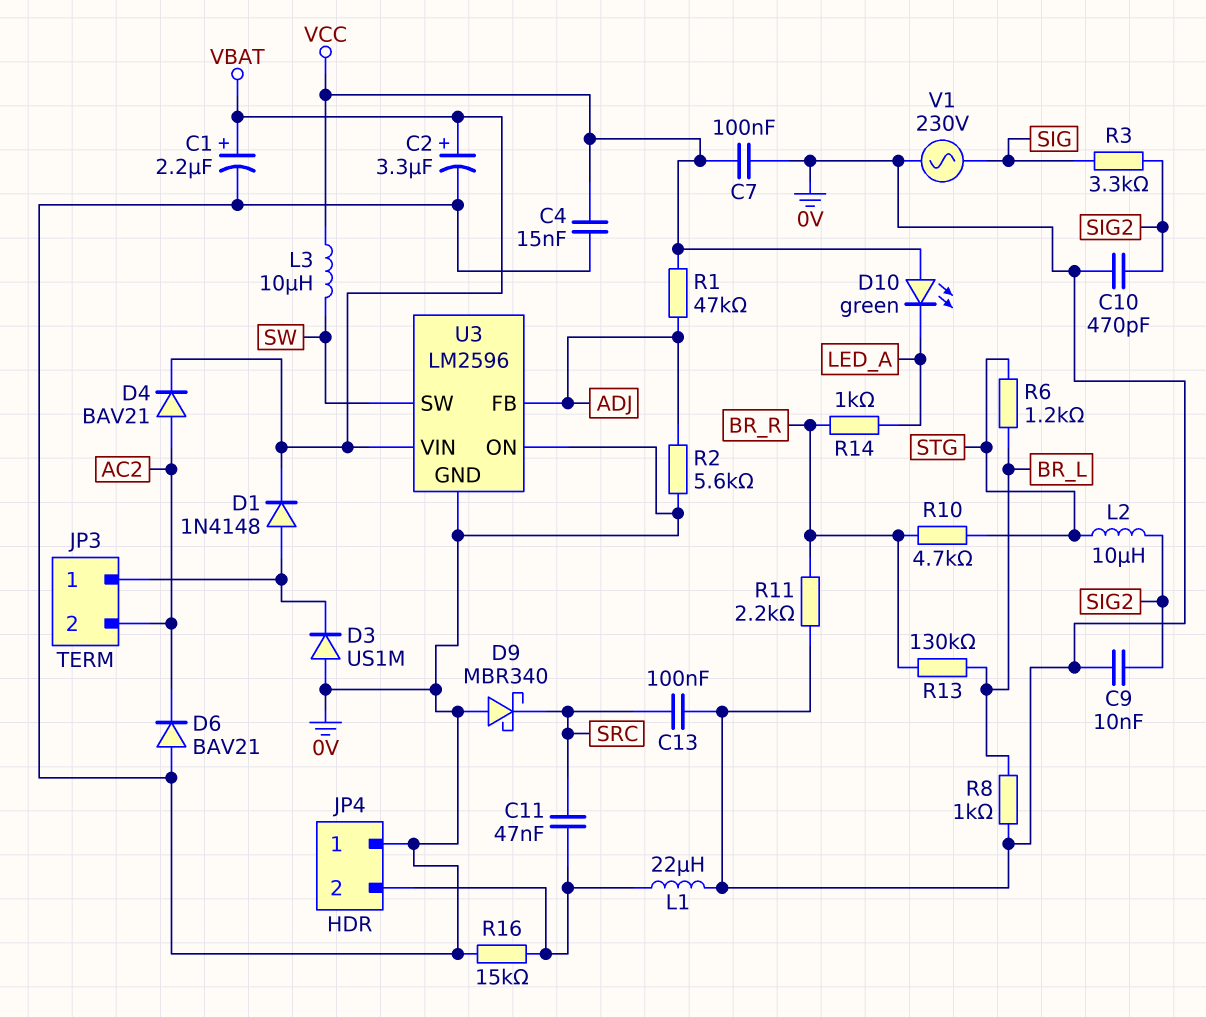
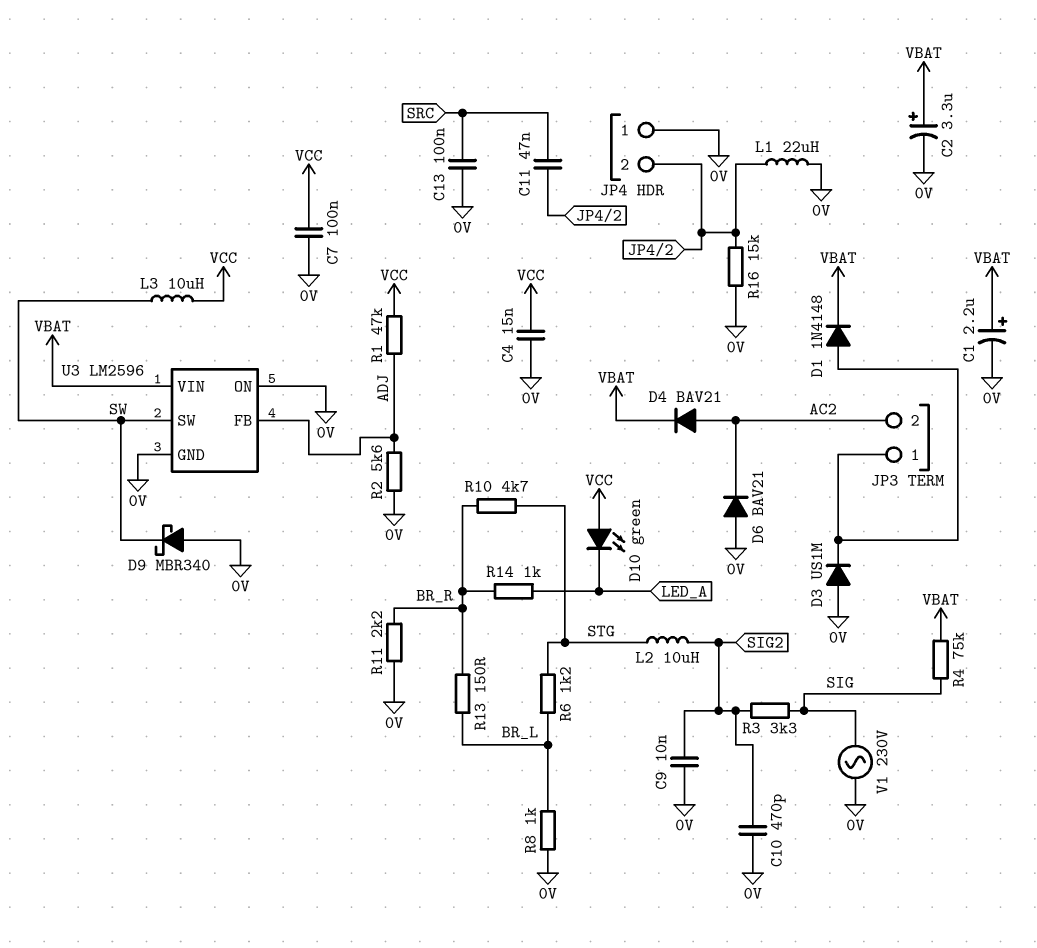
D9: schottky MBR340 (A 0V, K SRC) -> schottky MBR340 (A 0V, K SW)
R4: none -> 75k (SIG, VBAT)
R13: 130k (BR_L, BR_R) -> 150 (BR_L, BR_R)

